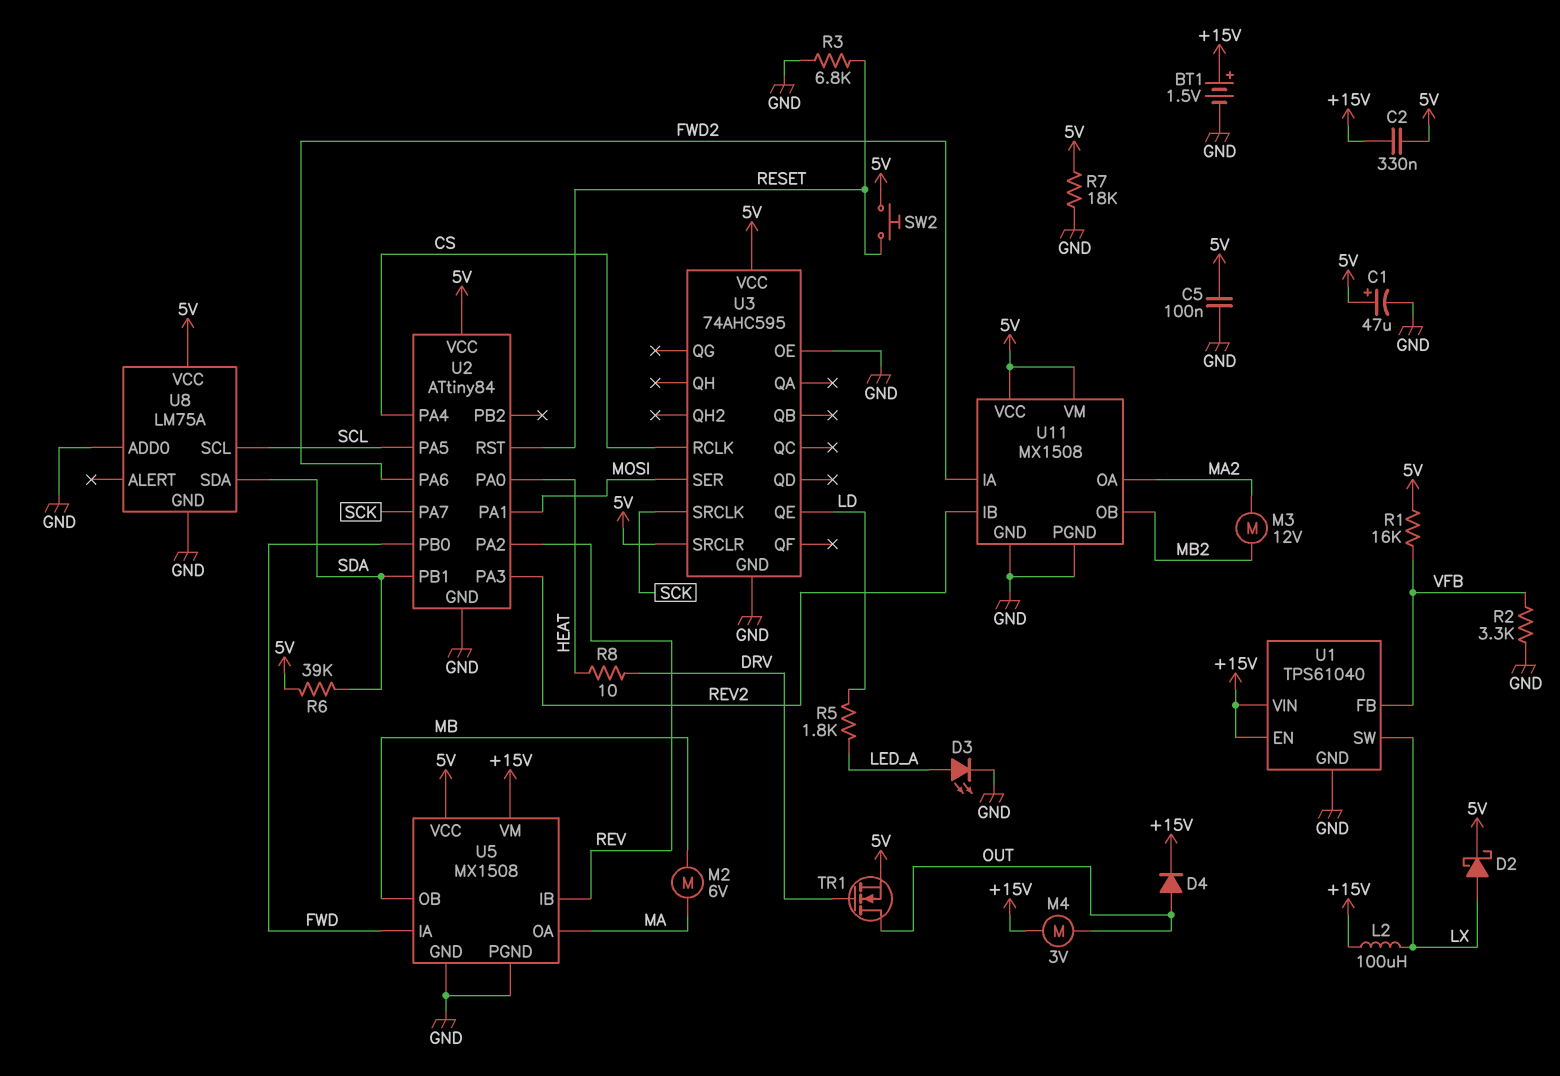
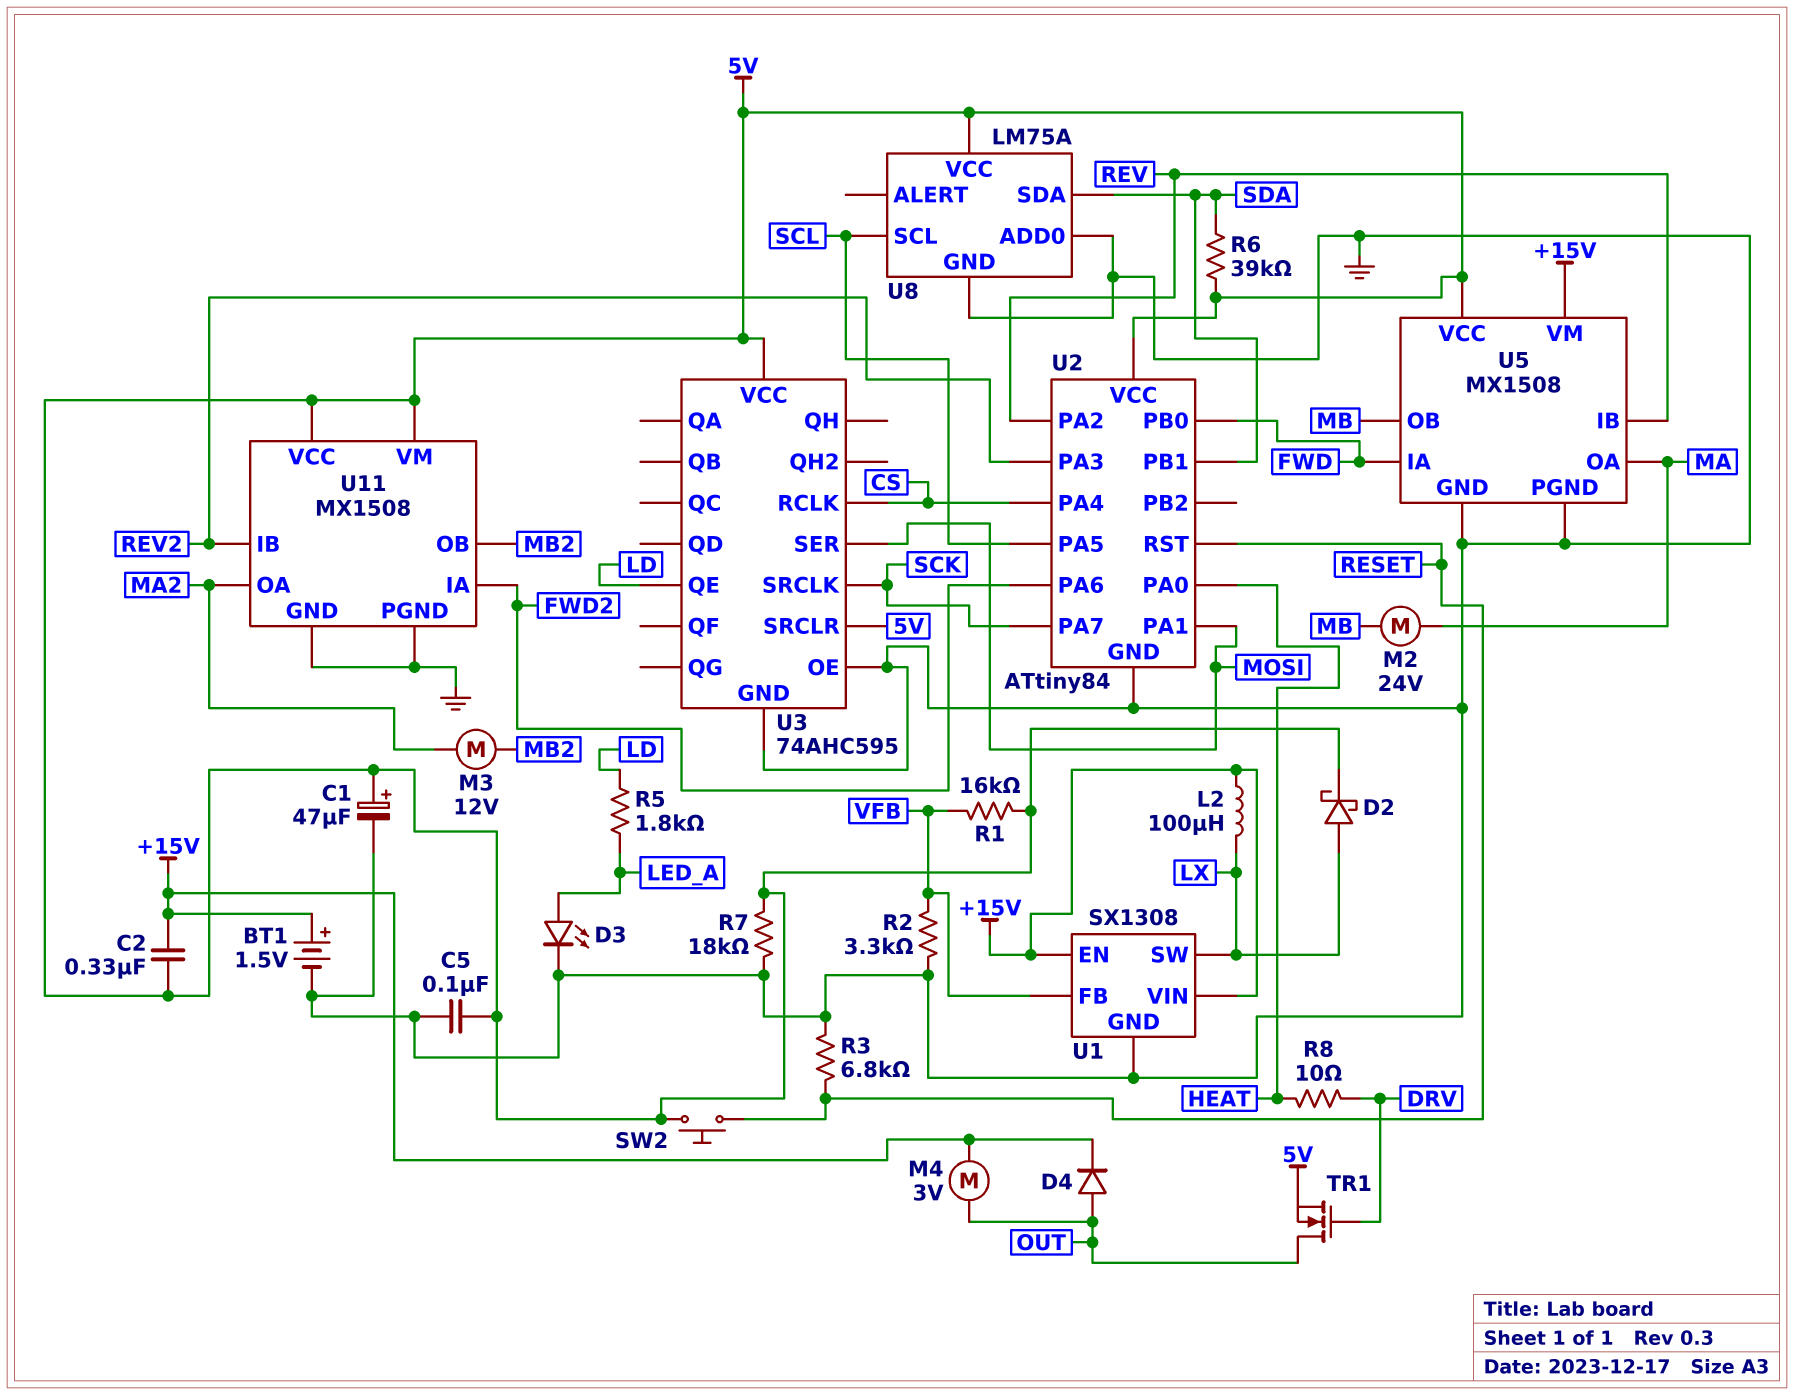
M2: motor 6V (MA, MB) -> motor 24V (MA, MB)
U1: TPS61040 -> SX1308

